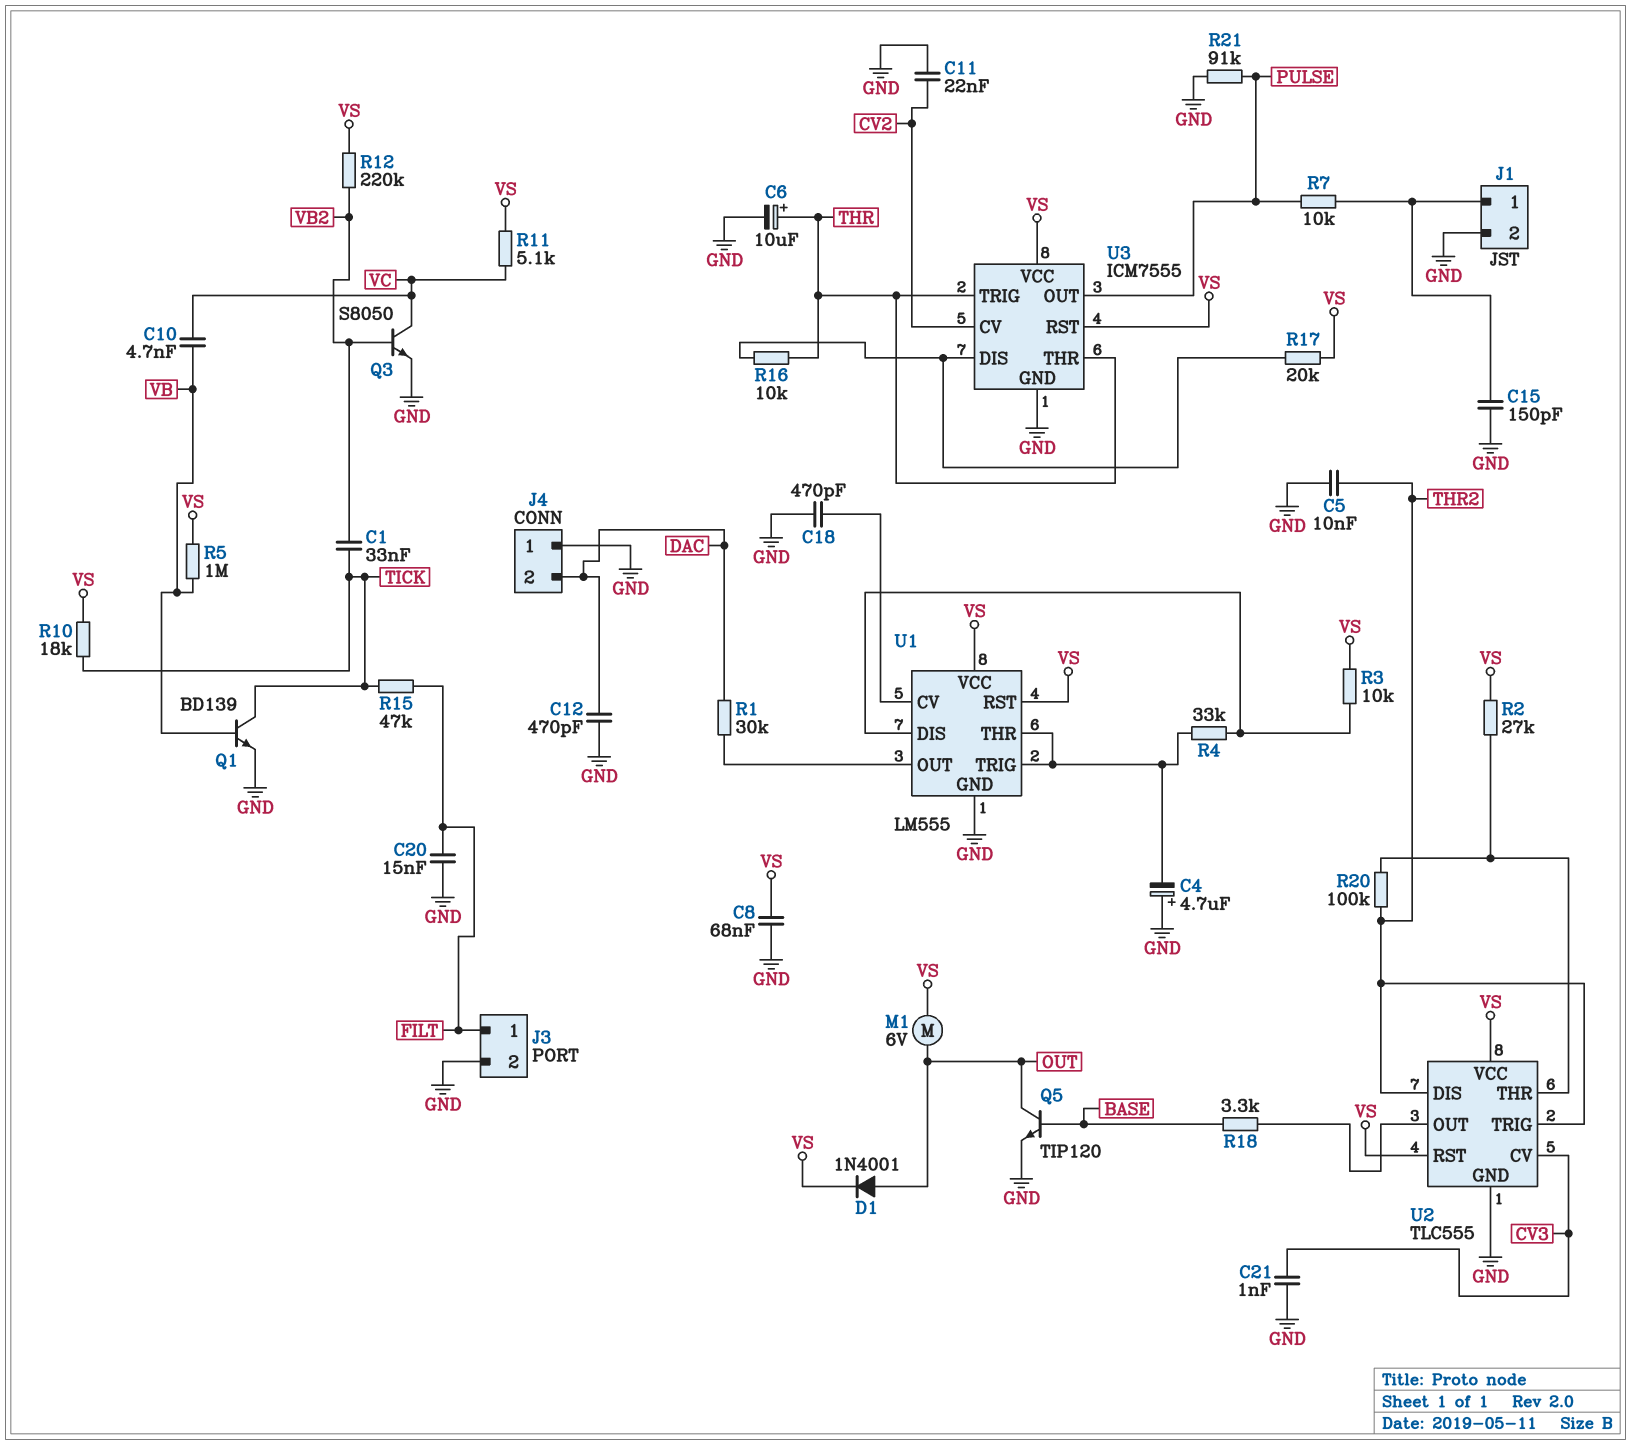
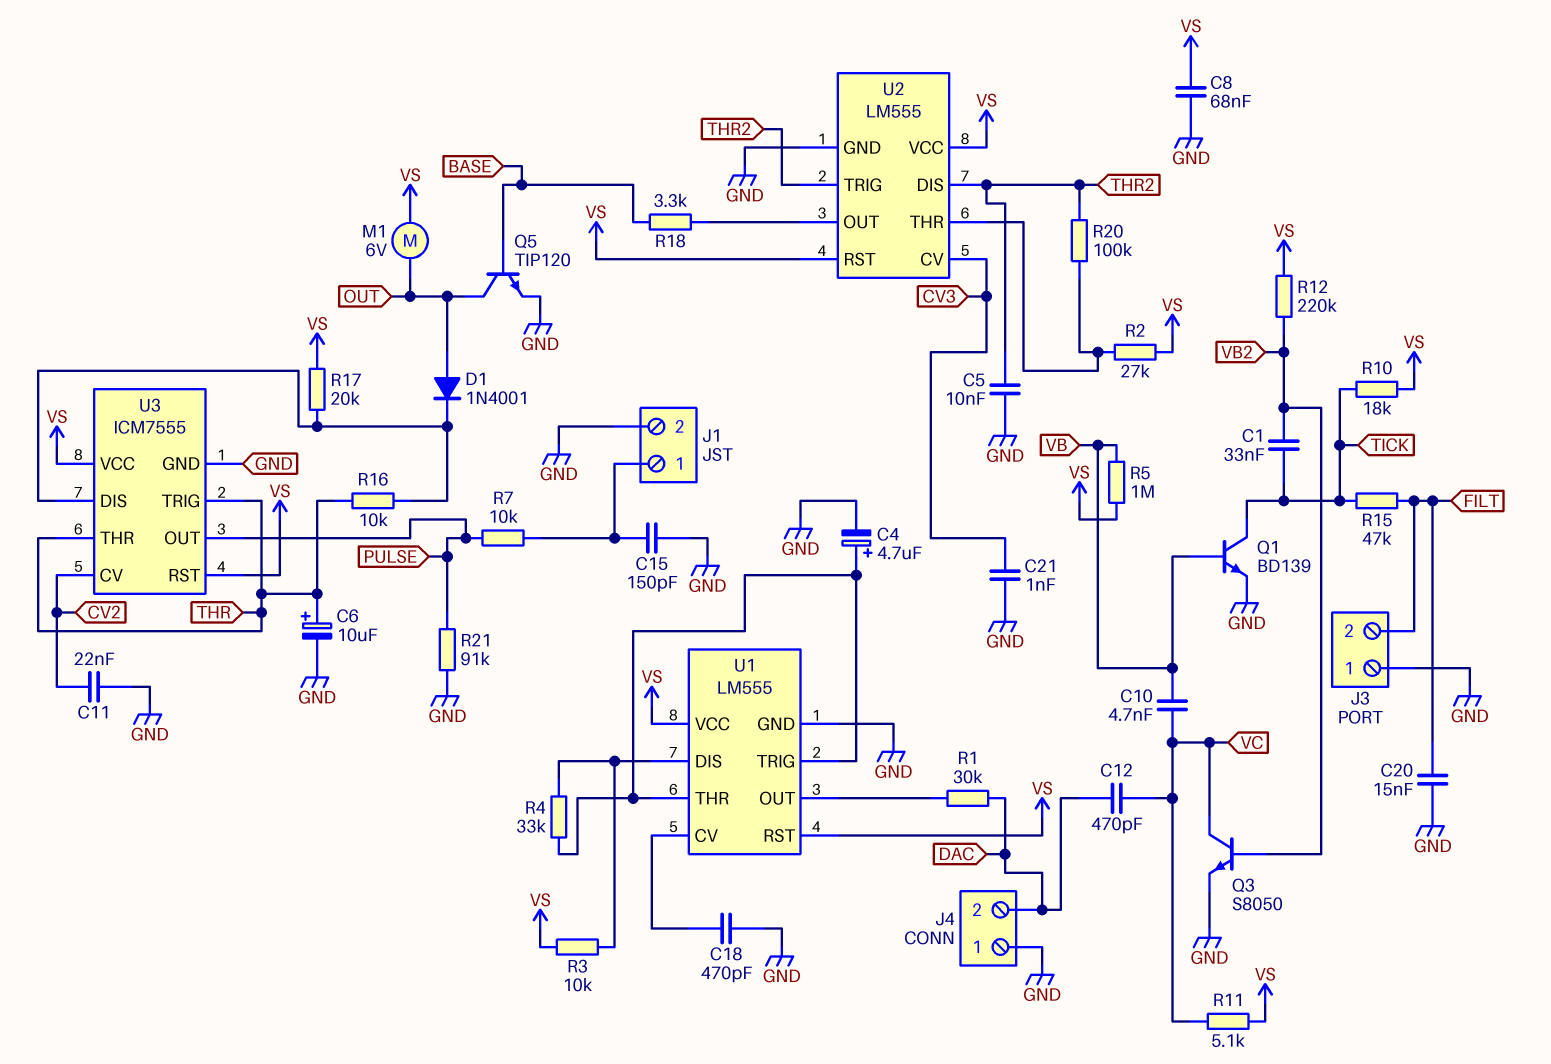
C4: 4.7uF (plus GND, minus U1/THR) -> 4.7uF (plus U1/THR, minus GND)
C12: 470pF (DAC, GND) -> 470pF (DAC, VC)
D1: diode 1N4001 (A OUT, K VS) -> diode 1N4001 (A OUT, K U3/DIS)
J3 pin 1: FILT -> GND
J3 pin 2: GND -> FILT
U2: TLC555 -> LM555

